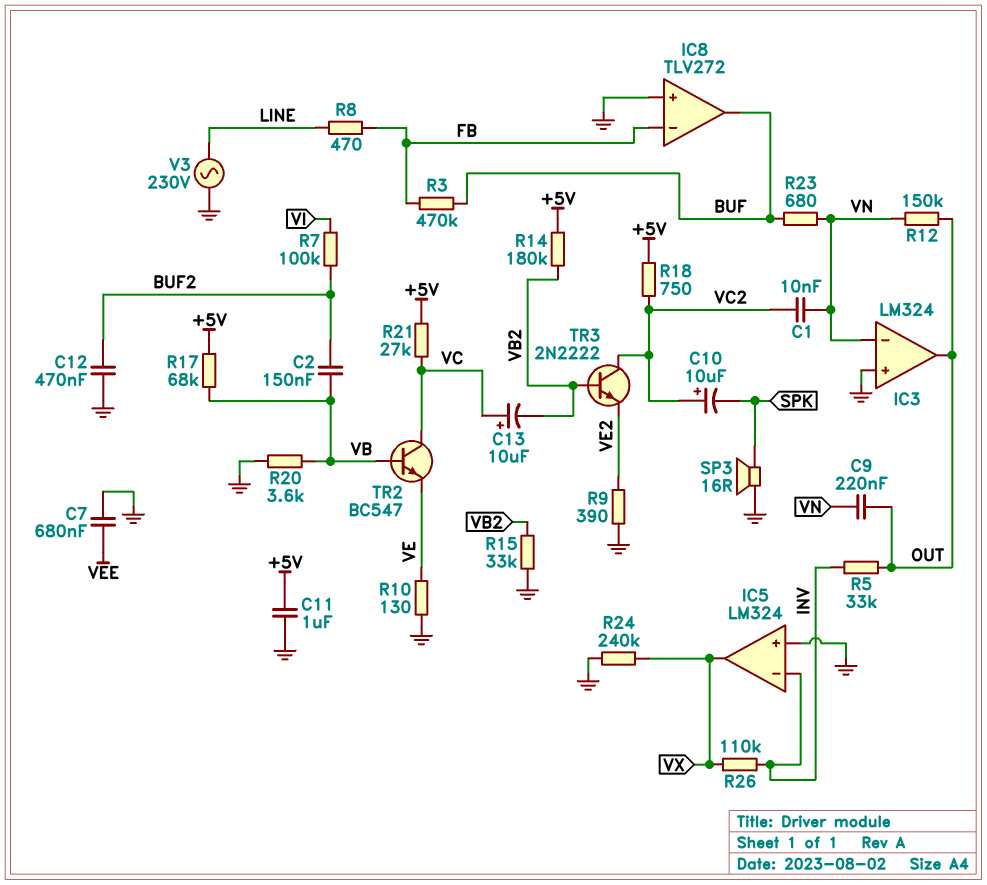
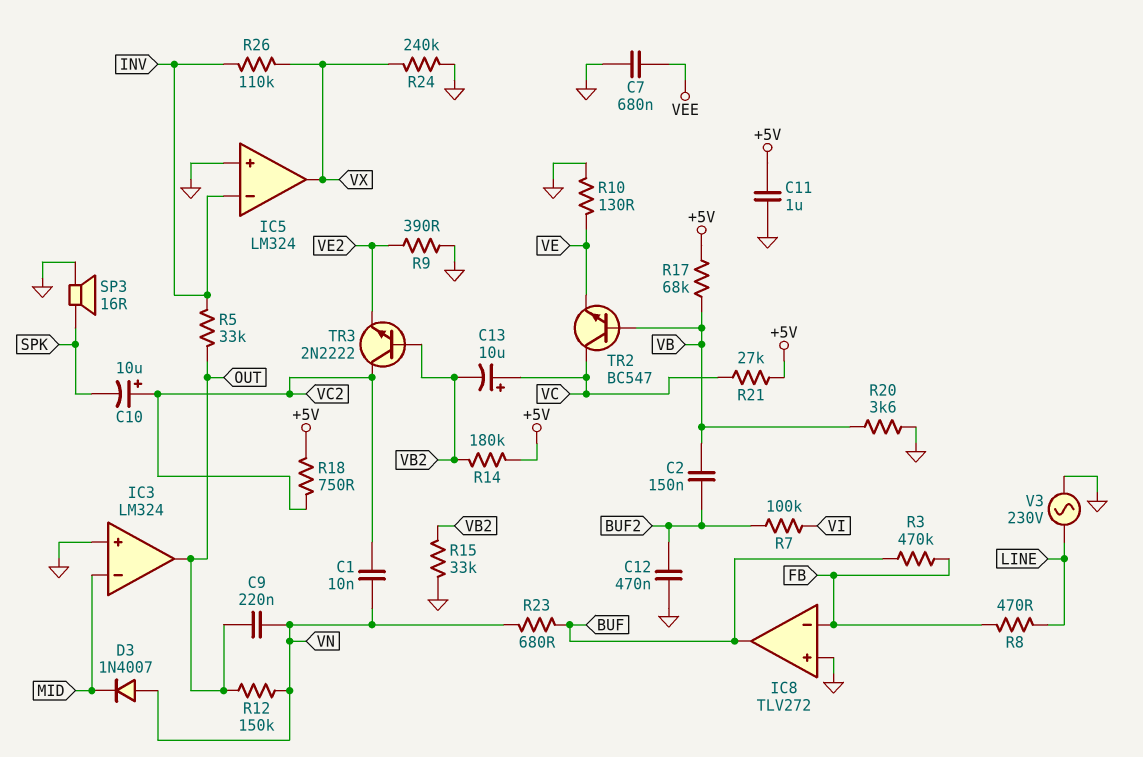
D3: none -> diode 1N4007 (A VN, K MID)
IC3 pin in-: VN -> MID

